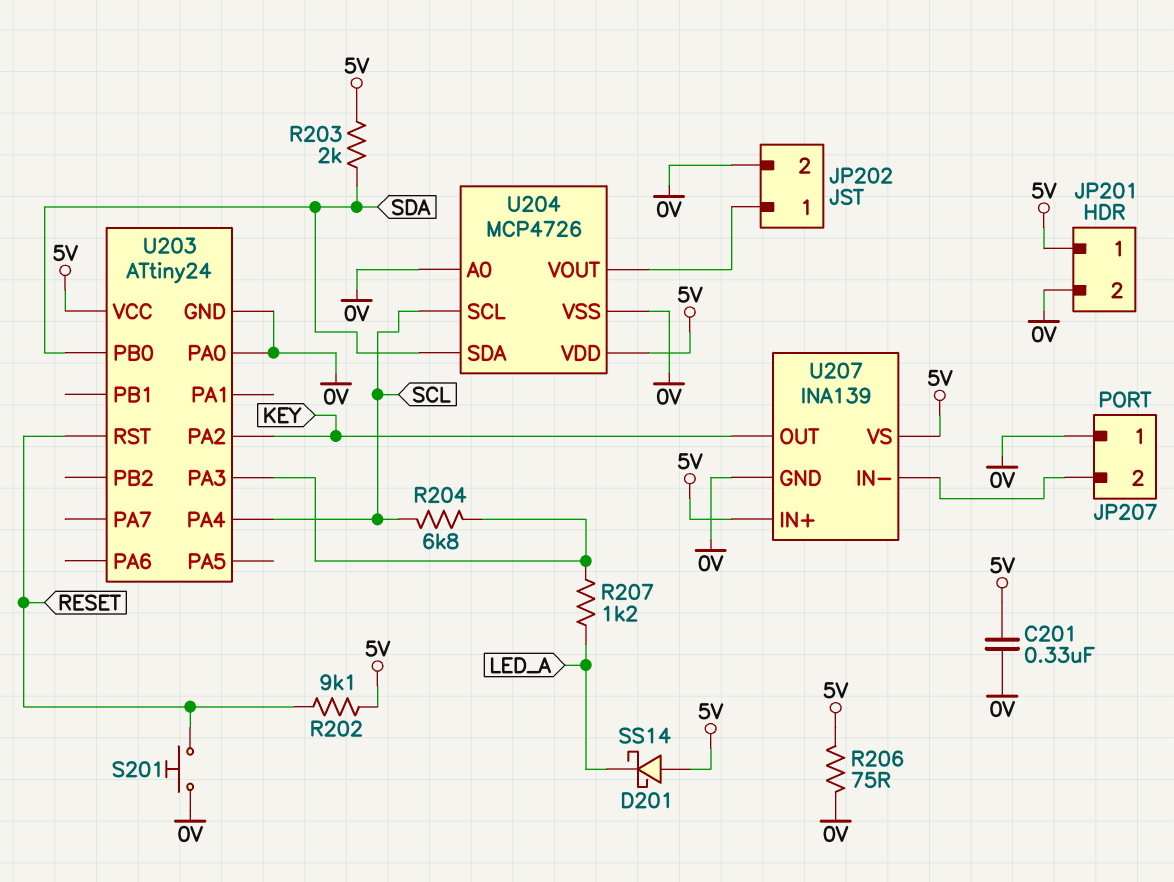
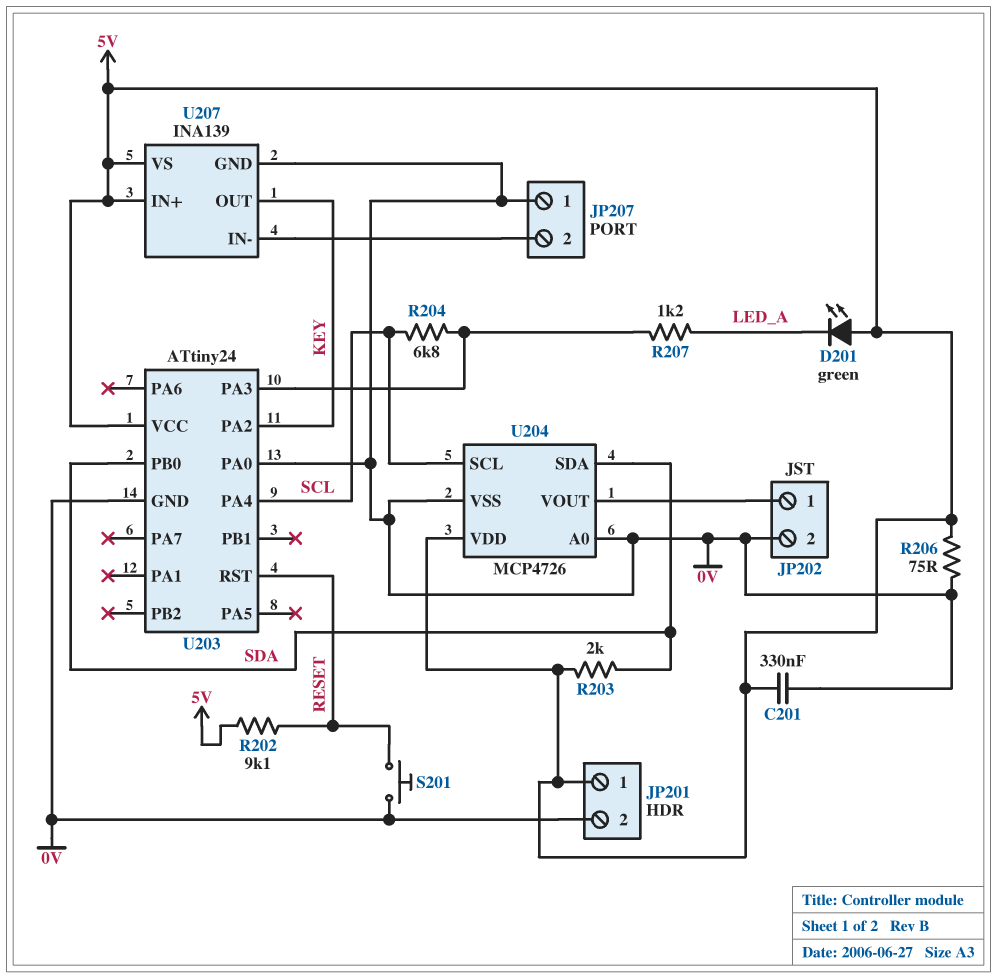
D201: schottky SS14 (A 5V, K LED_A) -> LED green (A 5V, K LED_A)

